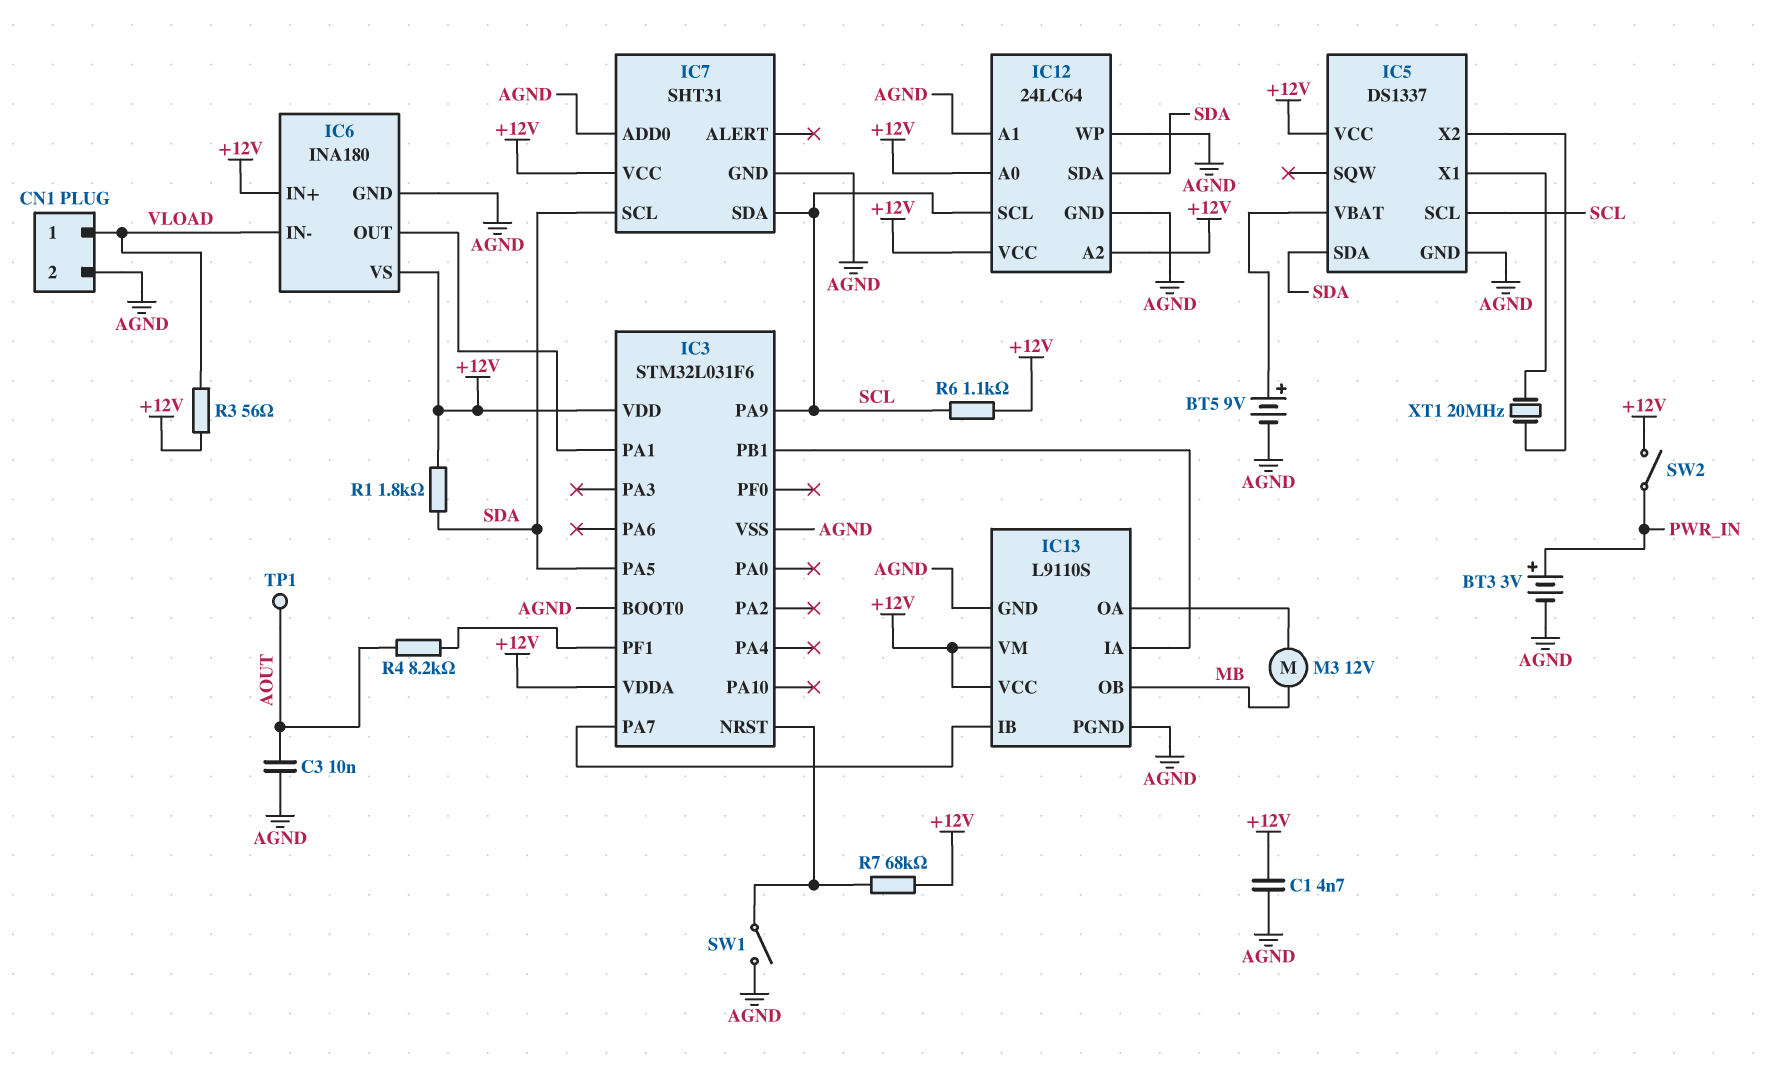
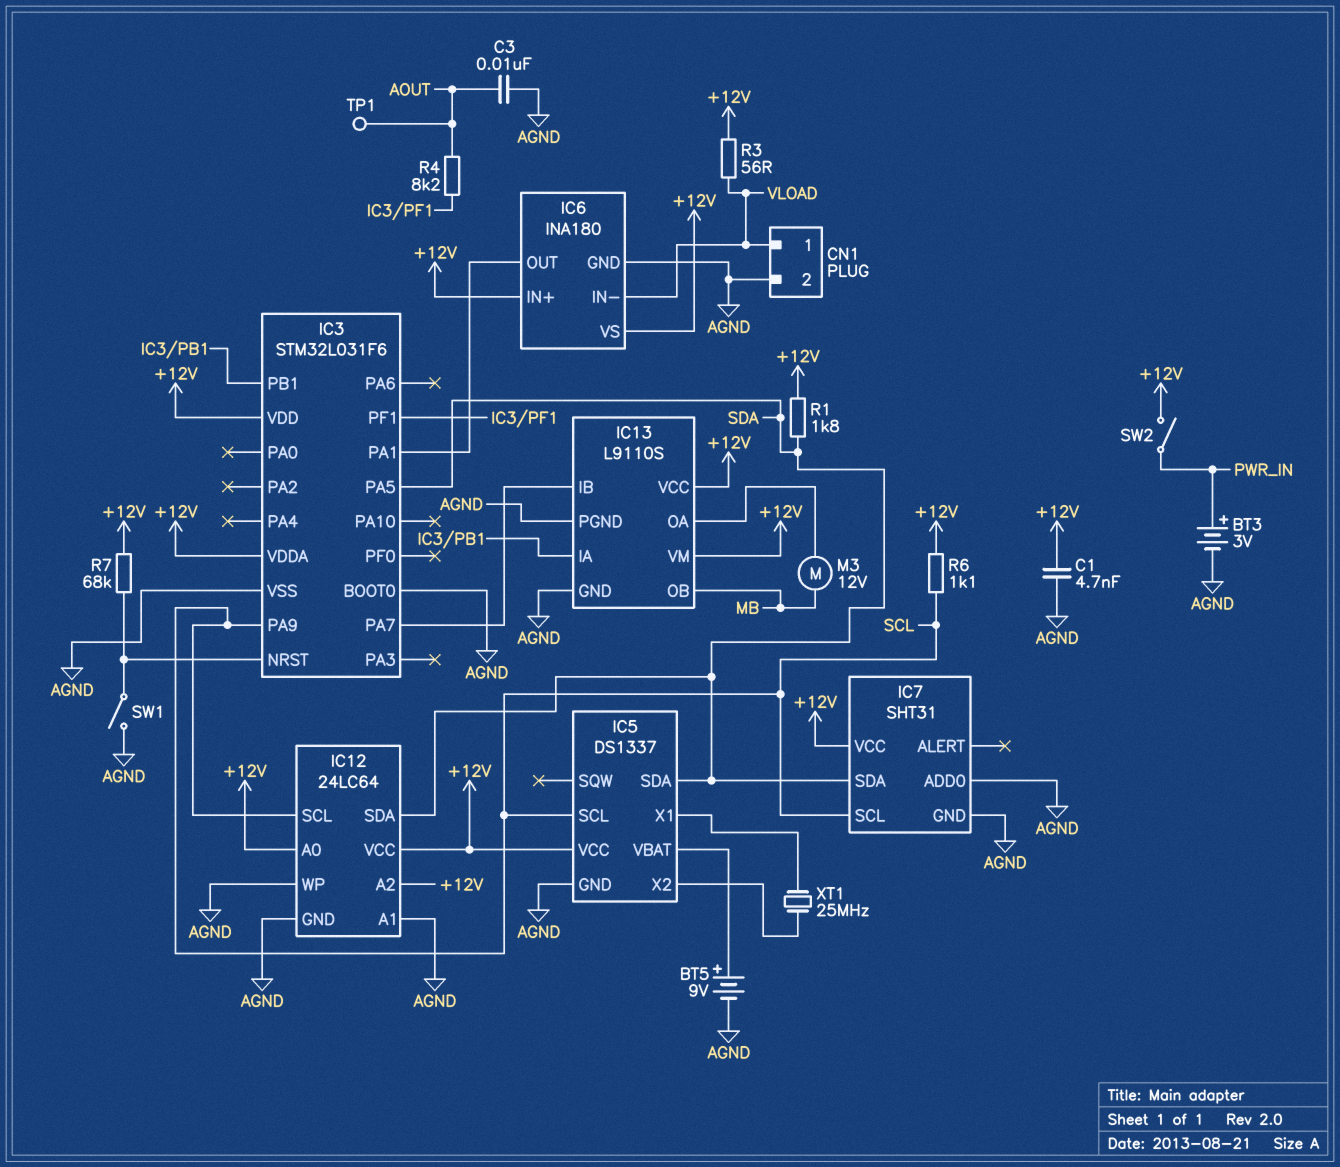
IC7 pin SCL: SDA -> SCL
IC7 pin SDA: SCL -> SDA
XT1: 20MHz (IC5/X1, IC5/X2) -> 25MHz (IC5/X1, IC5/X2)

